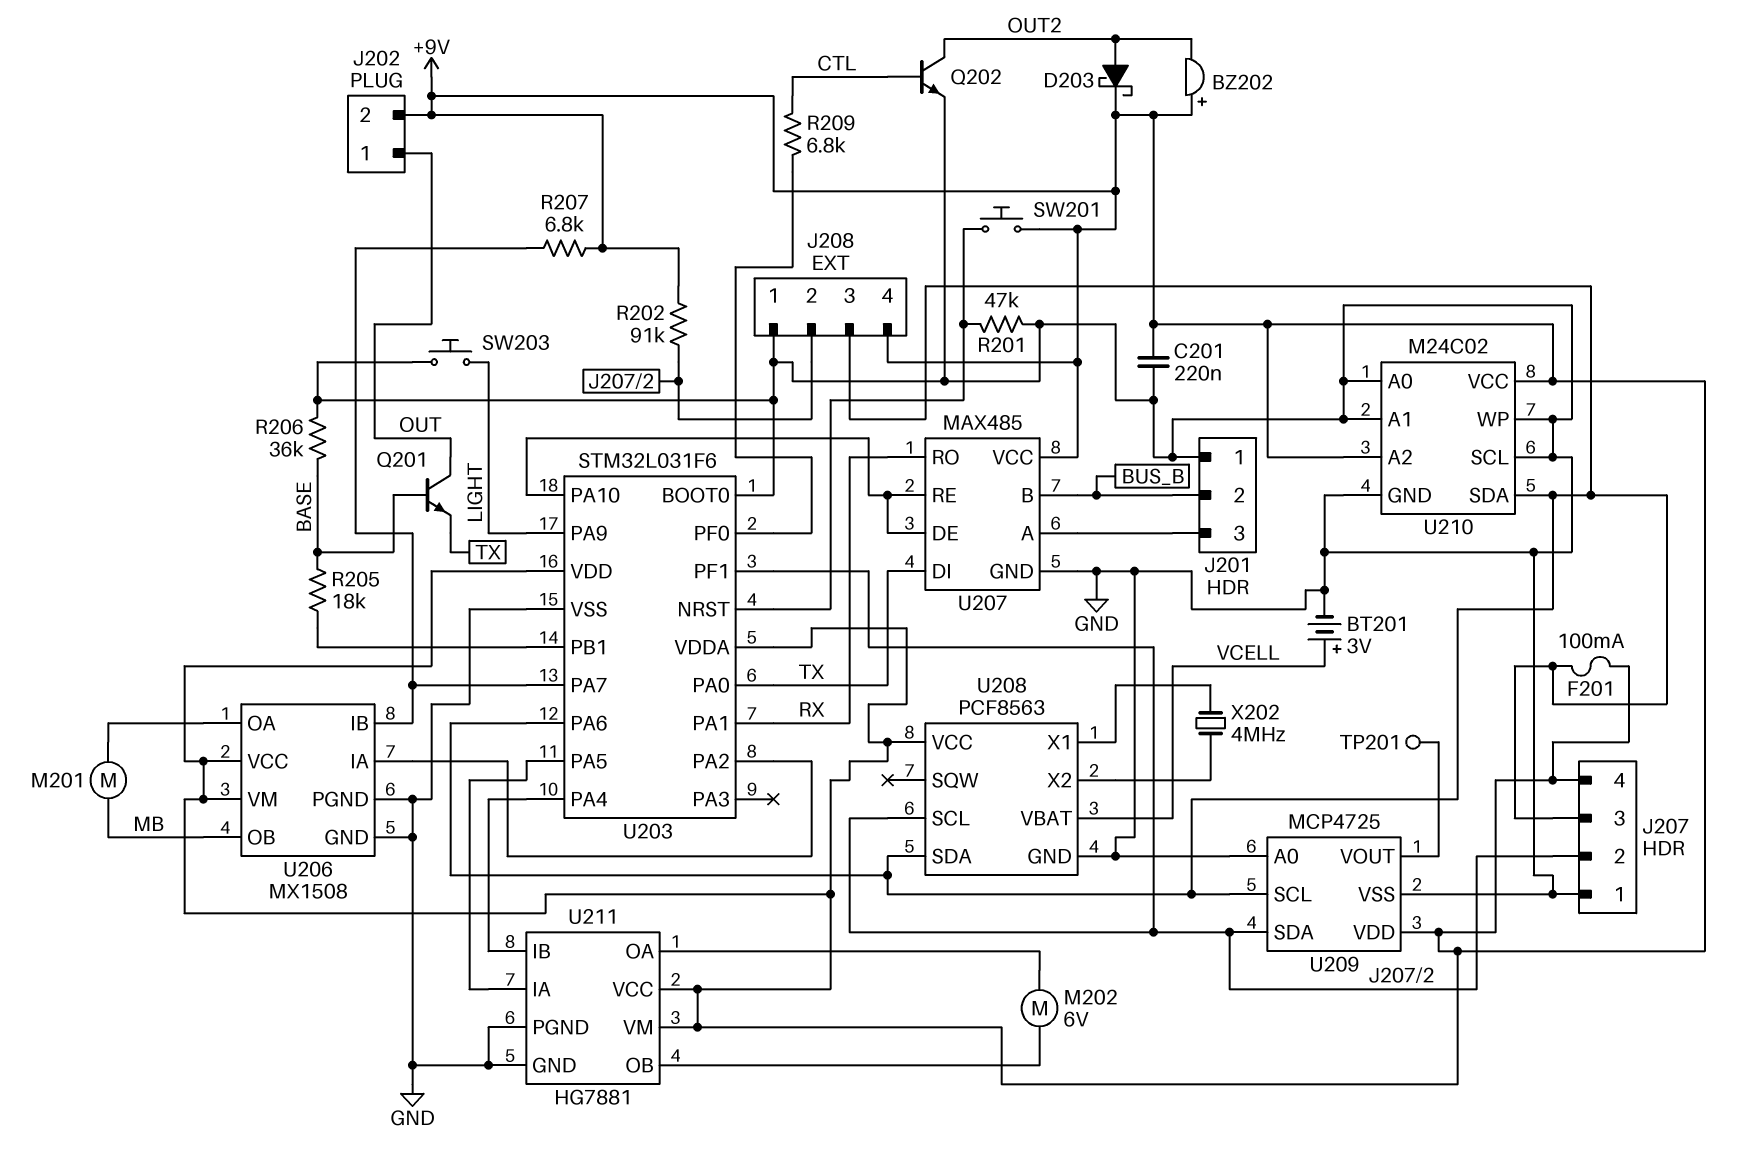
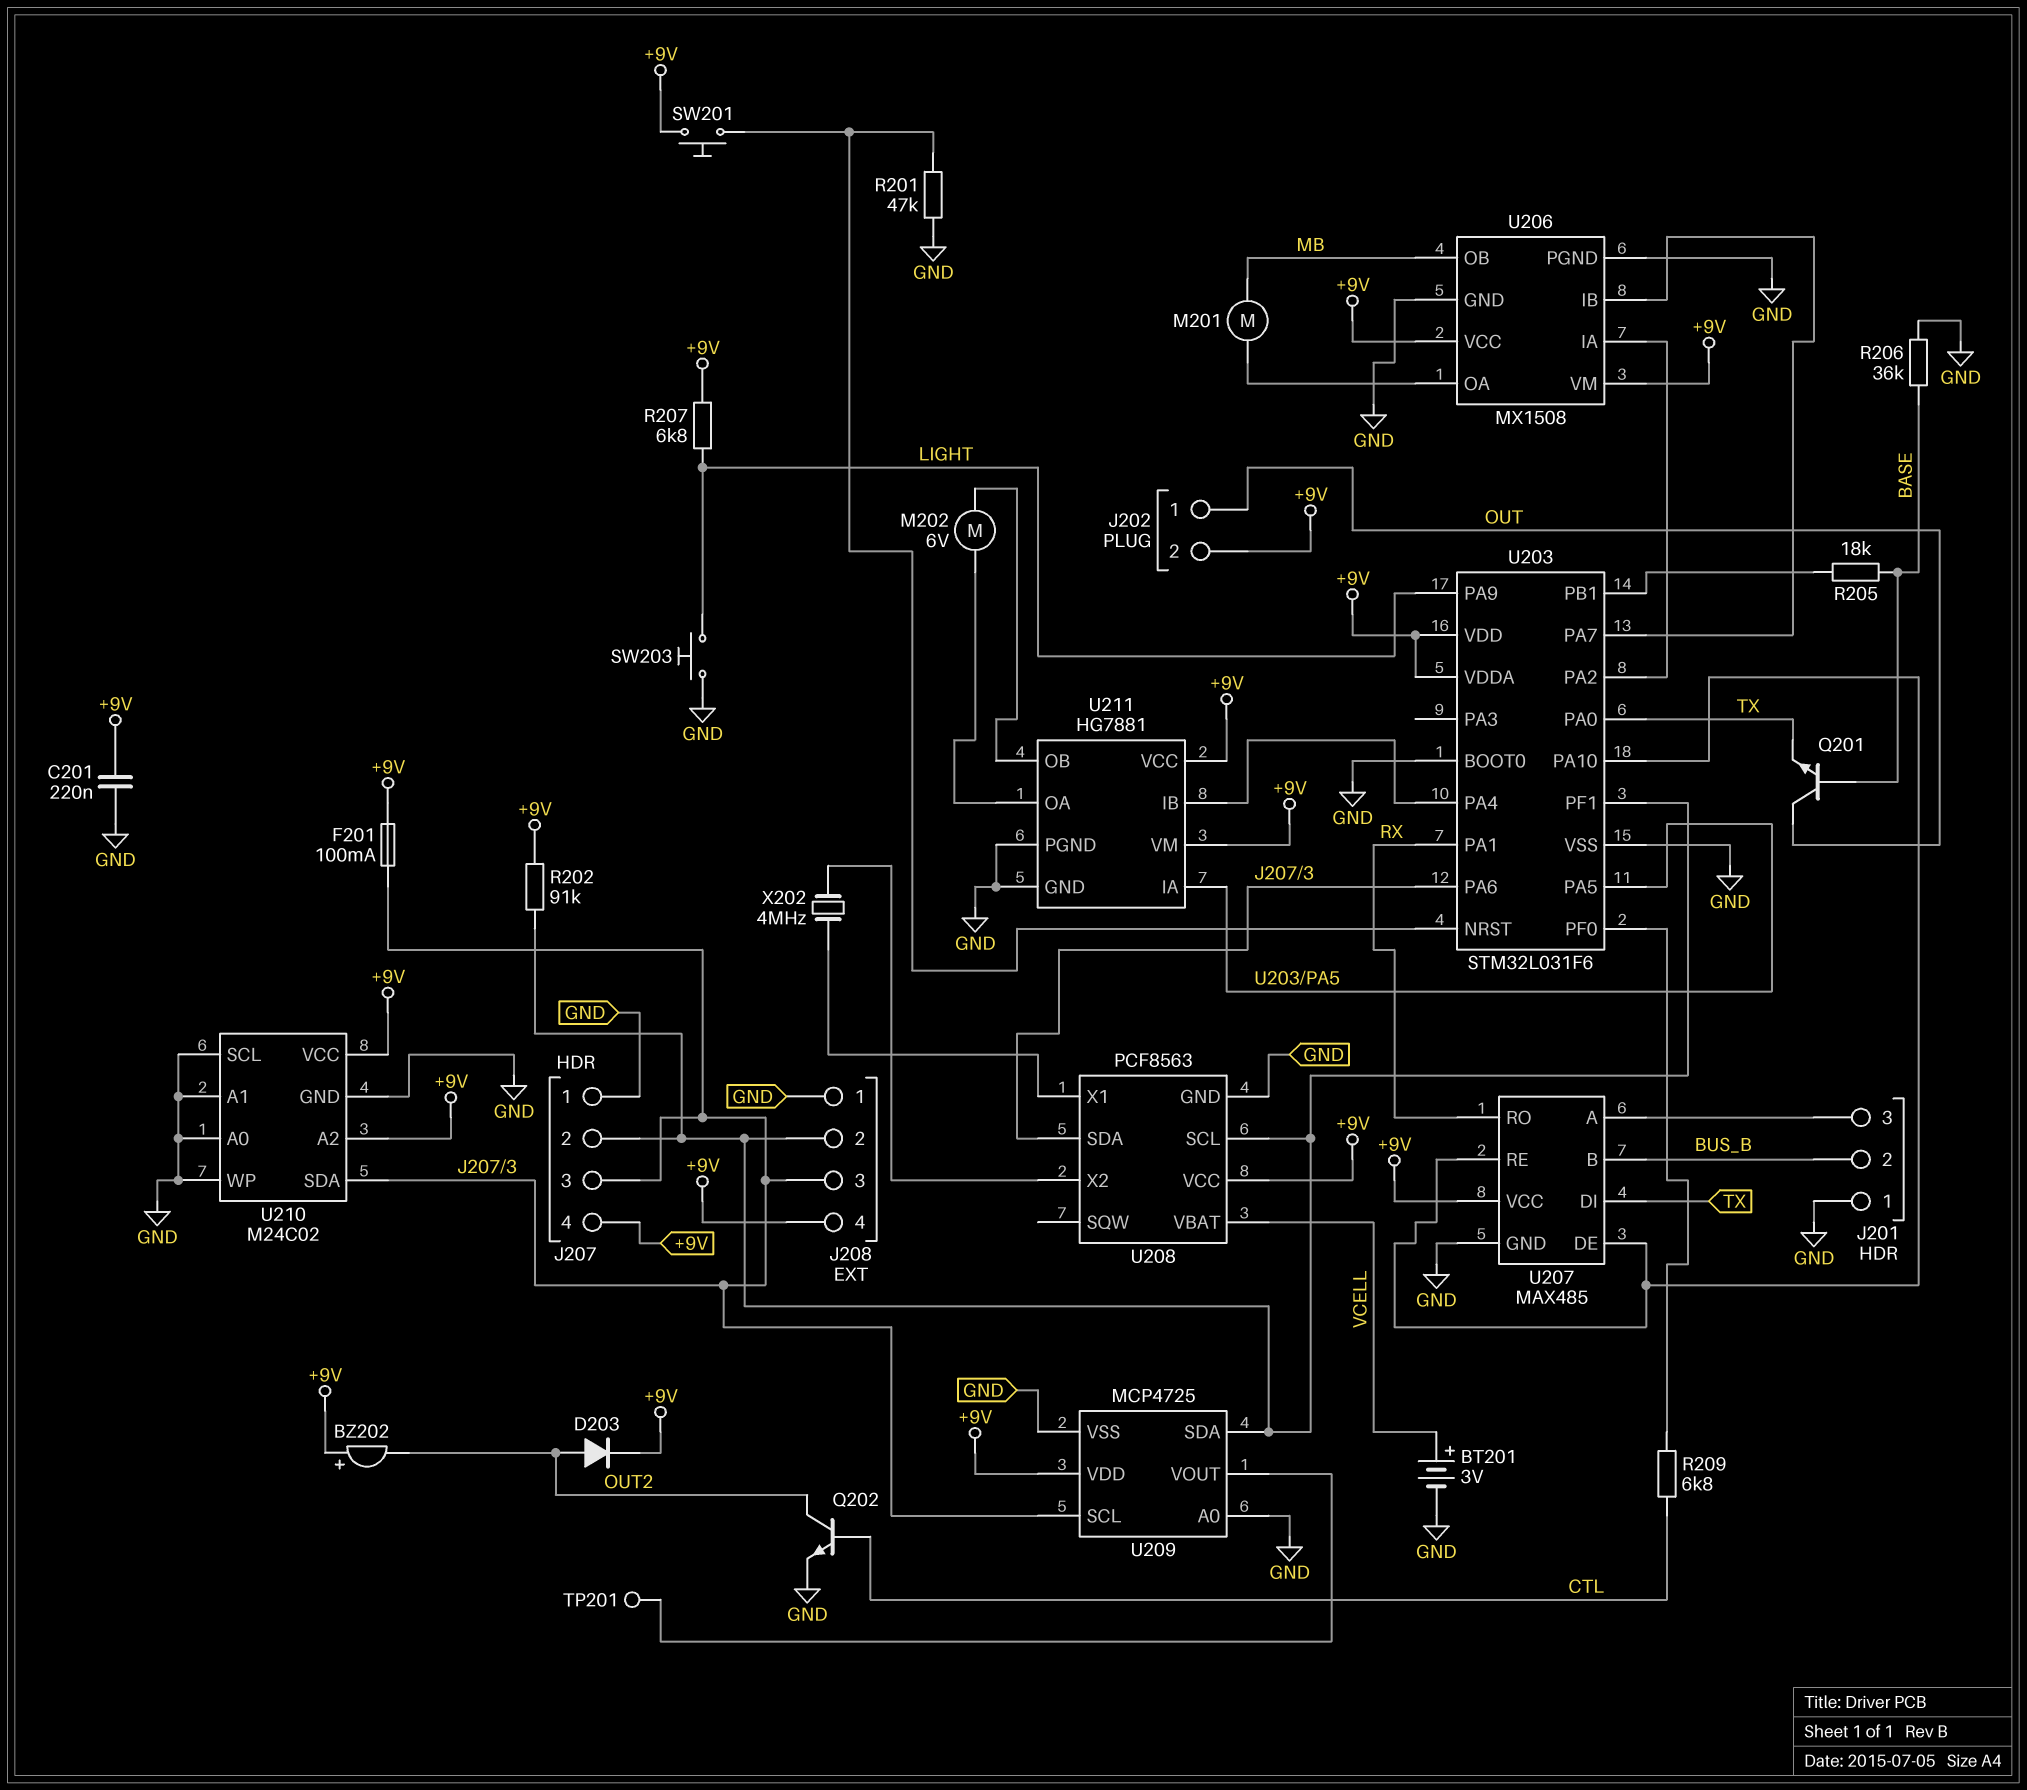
D203: schottky (A OUT2, K +9V) -> diode (A OUT2, K +9V)
R207: 6.8k (+9V, U203/PA7) -> 6.8k (+9V, LIGHT)

